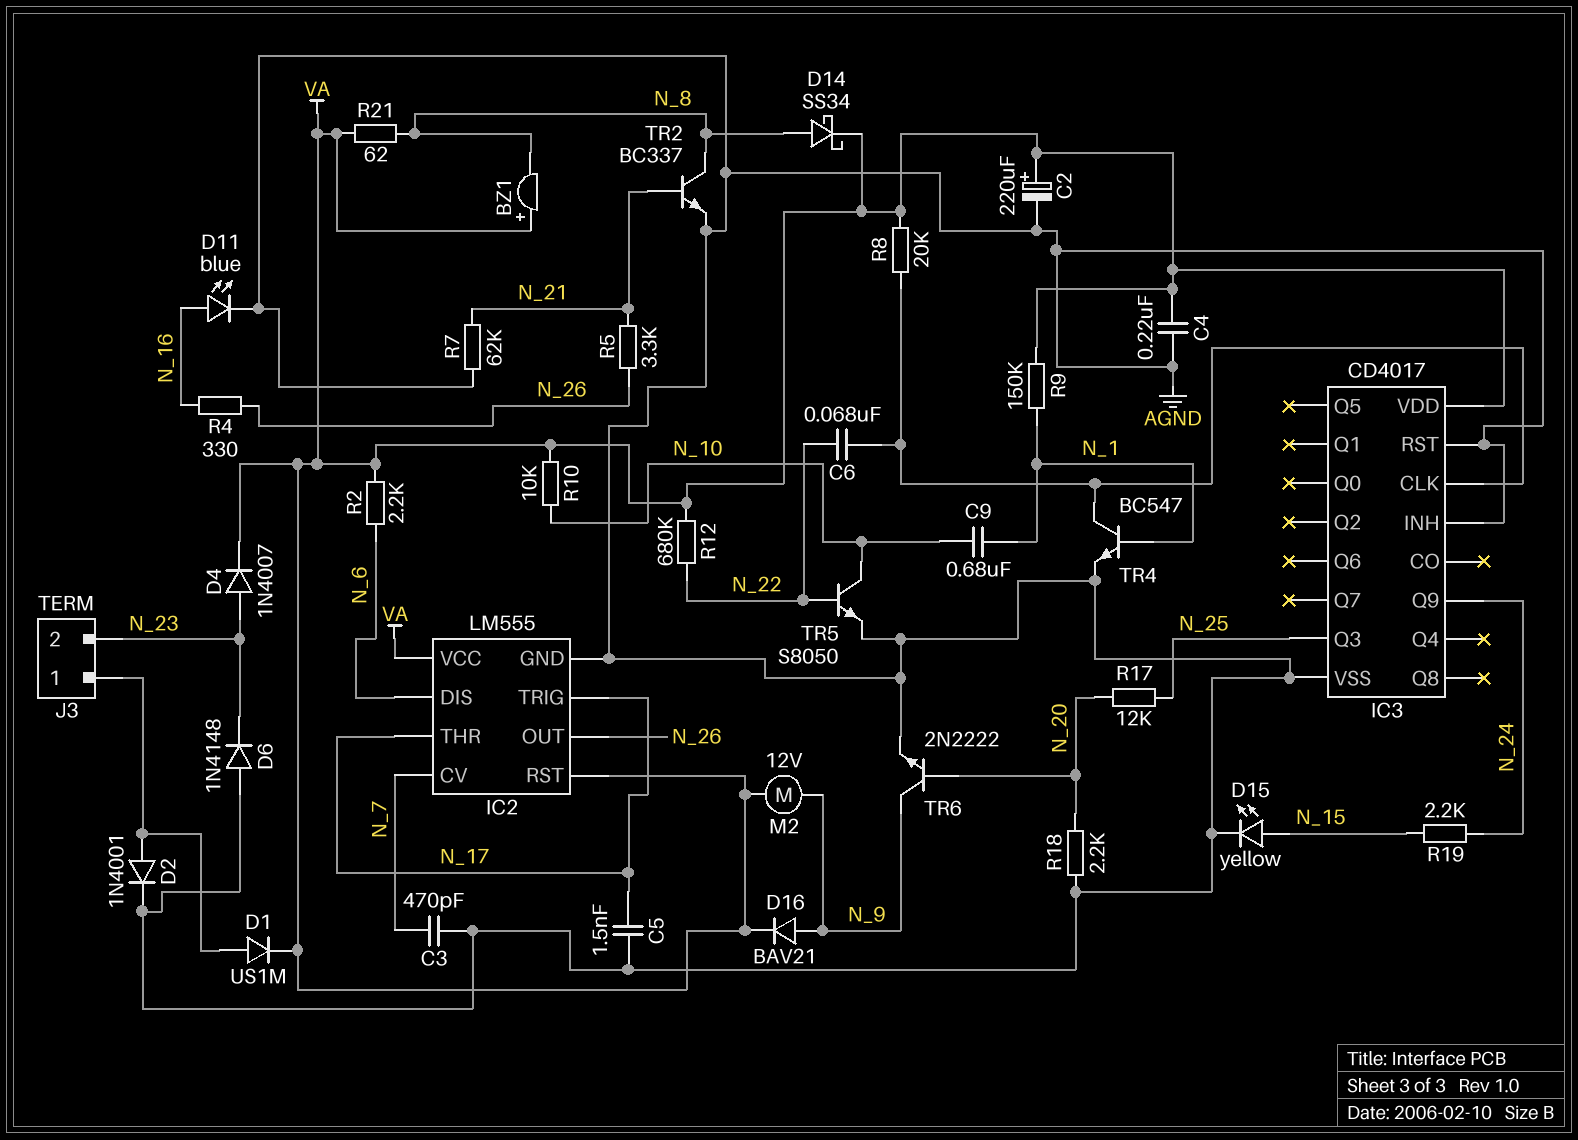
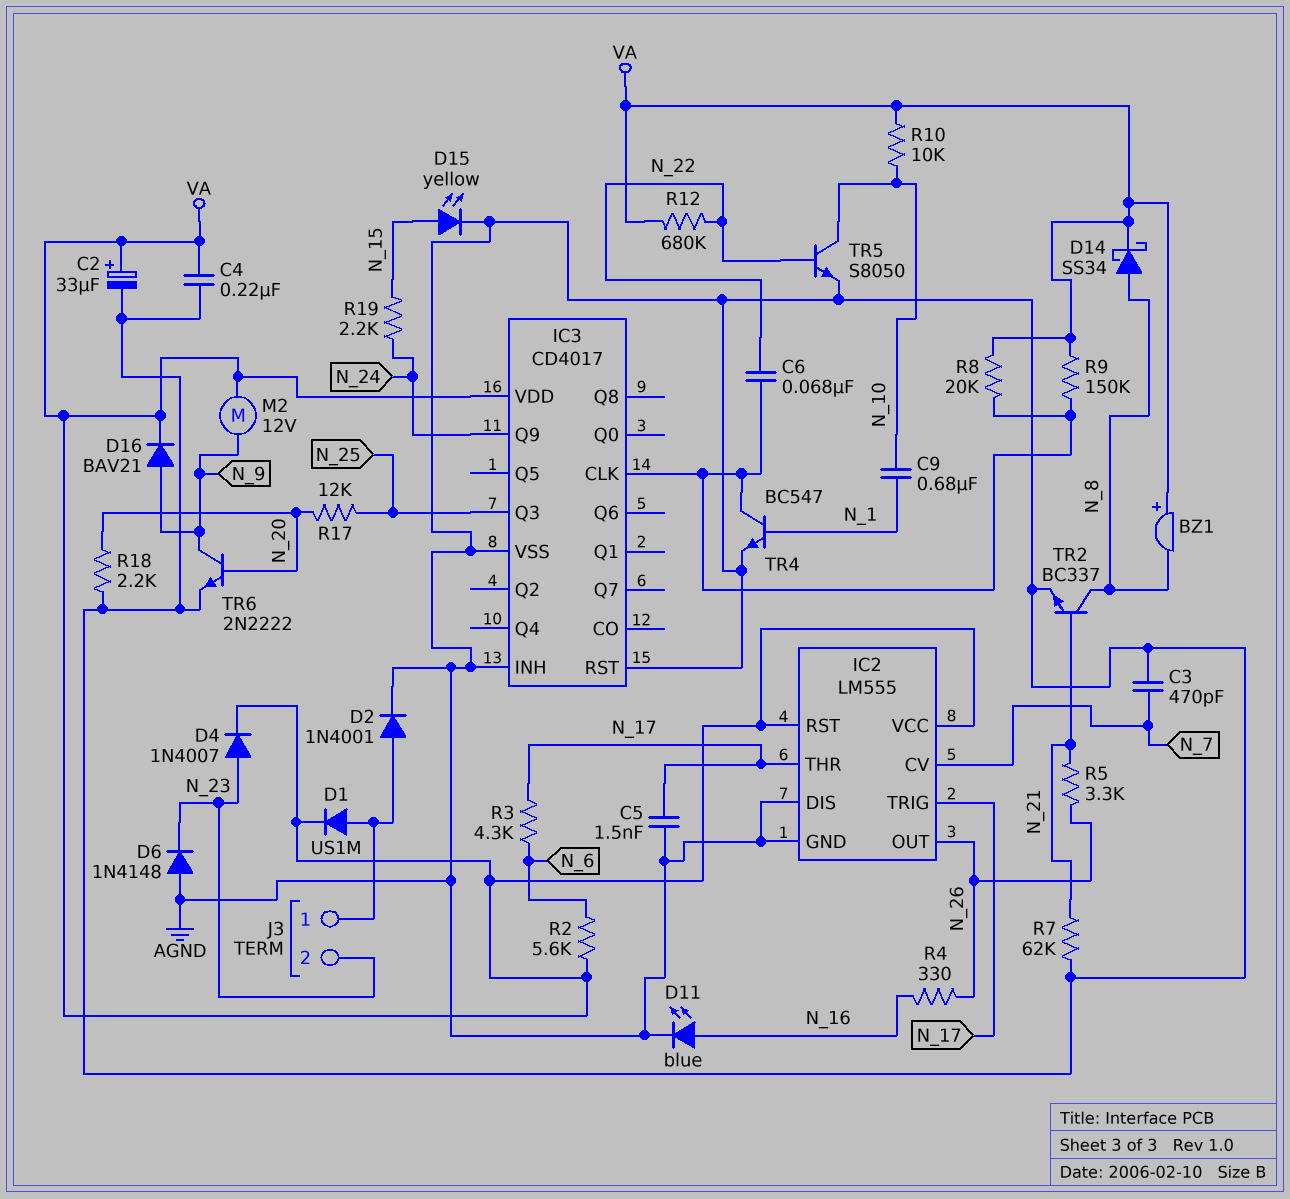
C2: 220uF (plus VA, minus AGND) -> 33uF (plus VA, minus AGND)
IC2 pin DIS: N_6 -> AGND
R2: 2.2k (N_6, VA) -> 5.6k (N_6, VA)
R3: none -> 4.3k (N_6, N_17)
R9: 150k (N_1, VA) -> 150k (IC3/CLK, VA)
R21: 62 (N_8, VA) -> none

